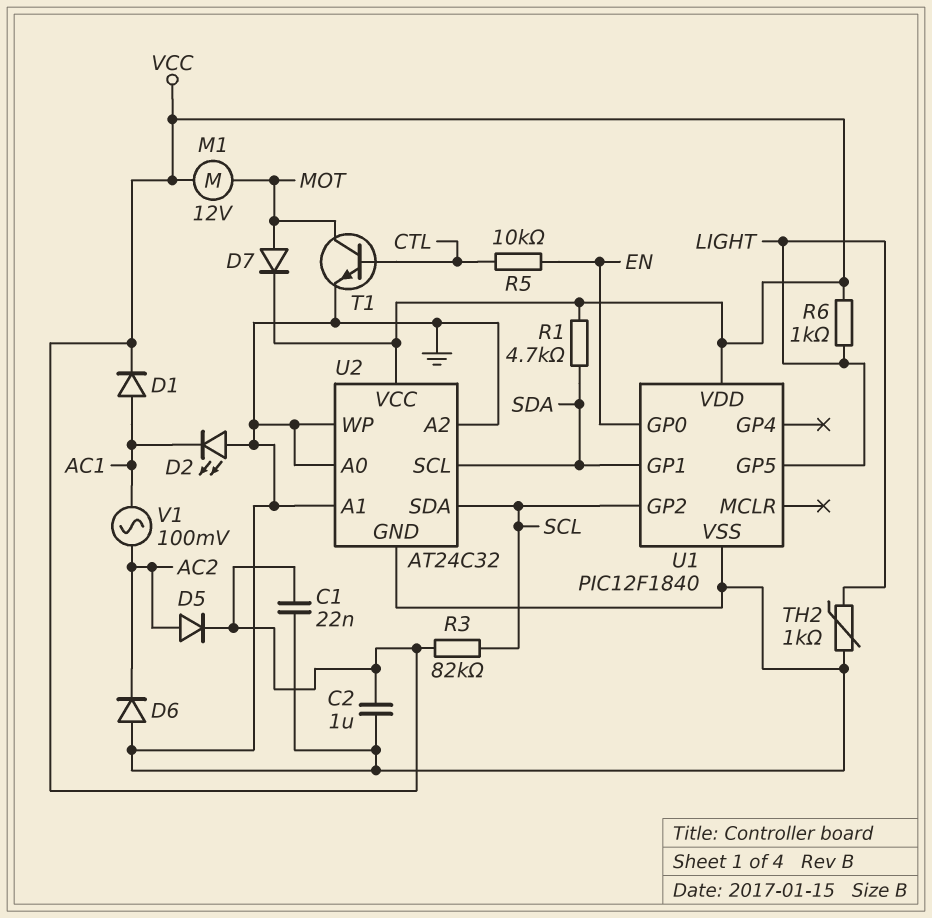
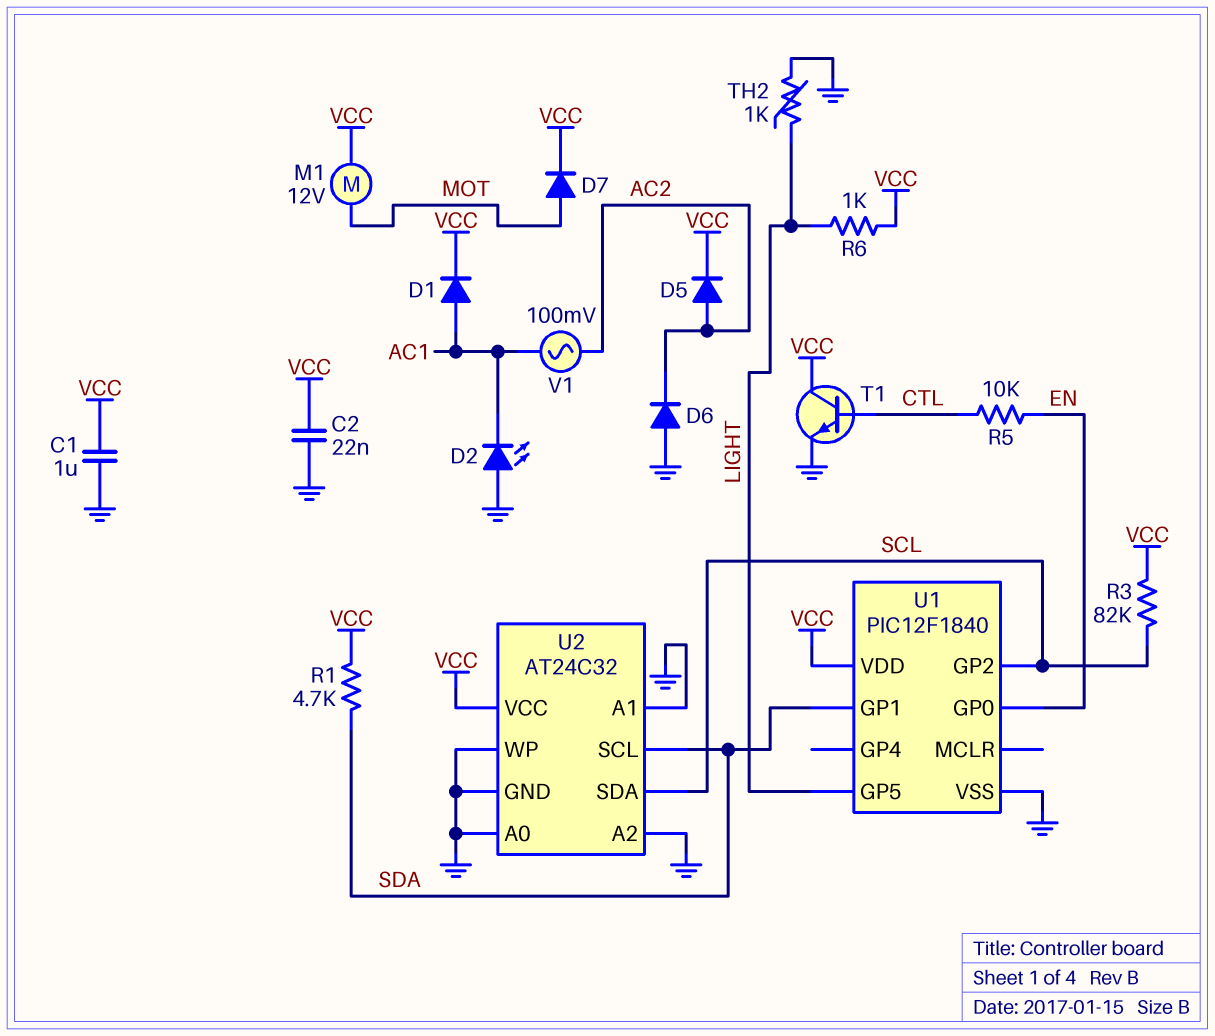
C1: 22nF (GND, VCC) -> 1uF (GND, VCC)
C2: 1uF (GND, VCC) -> 22nF (GND, VCC)
T1: NPN (B CTL, C MOT, E GND) -> NPN (B CTL, C VCC, E GND)

